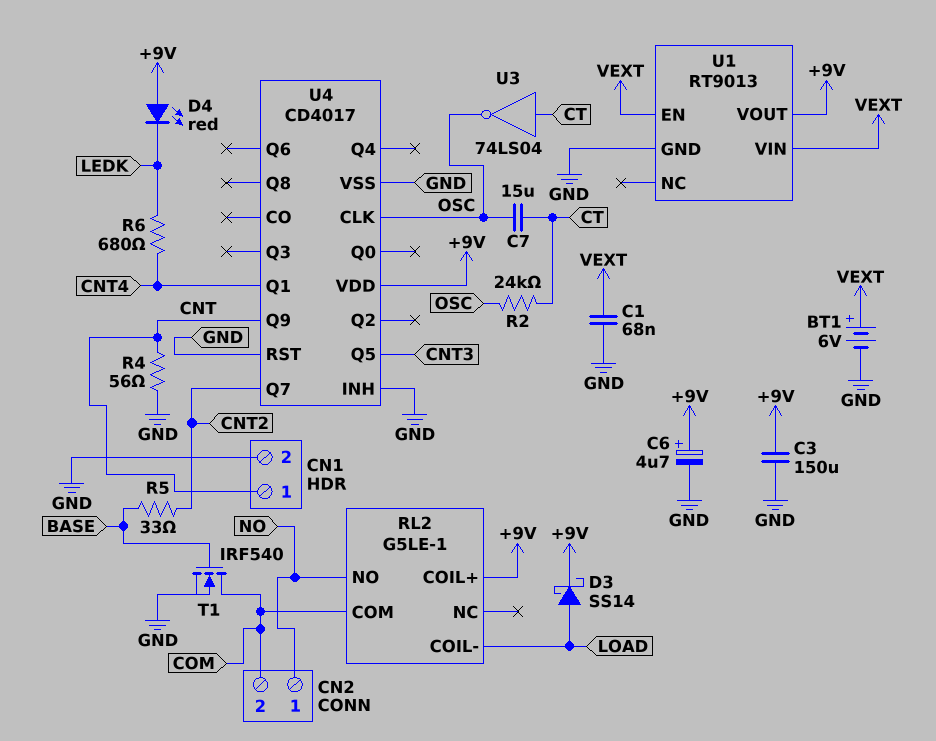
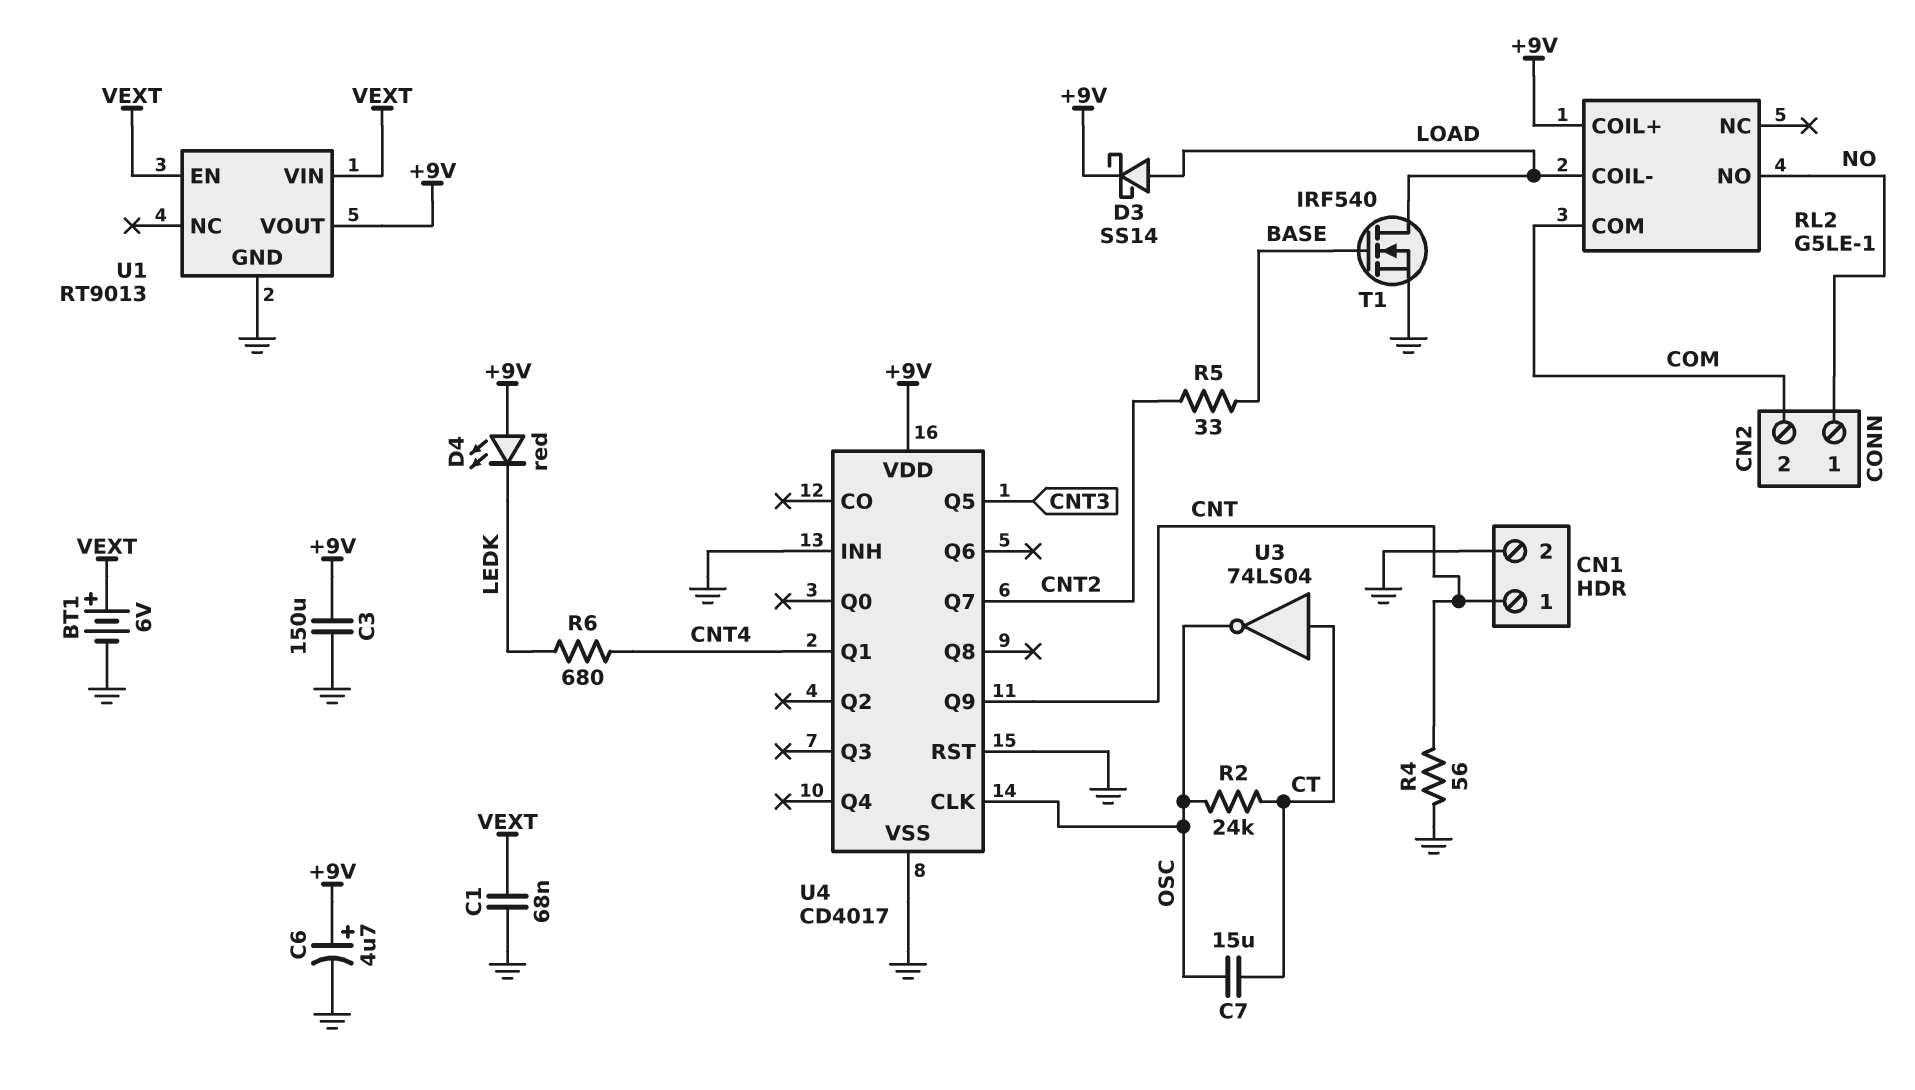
T1: NMOS IRF540 (G BASE, D COM, S GND) -> NMOS IRF540 (G BASE, D LOAD, S GND)

